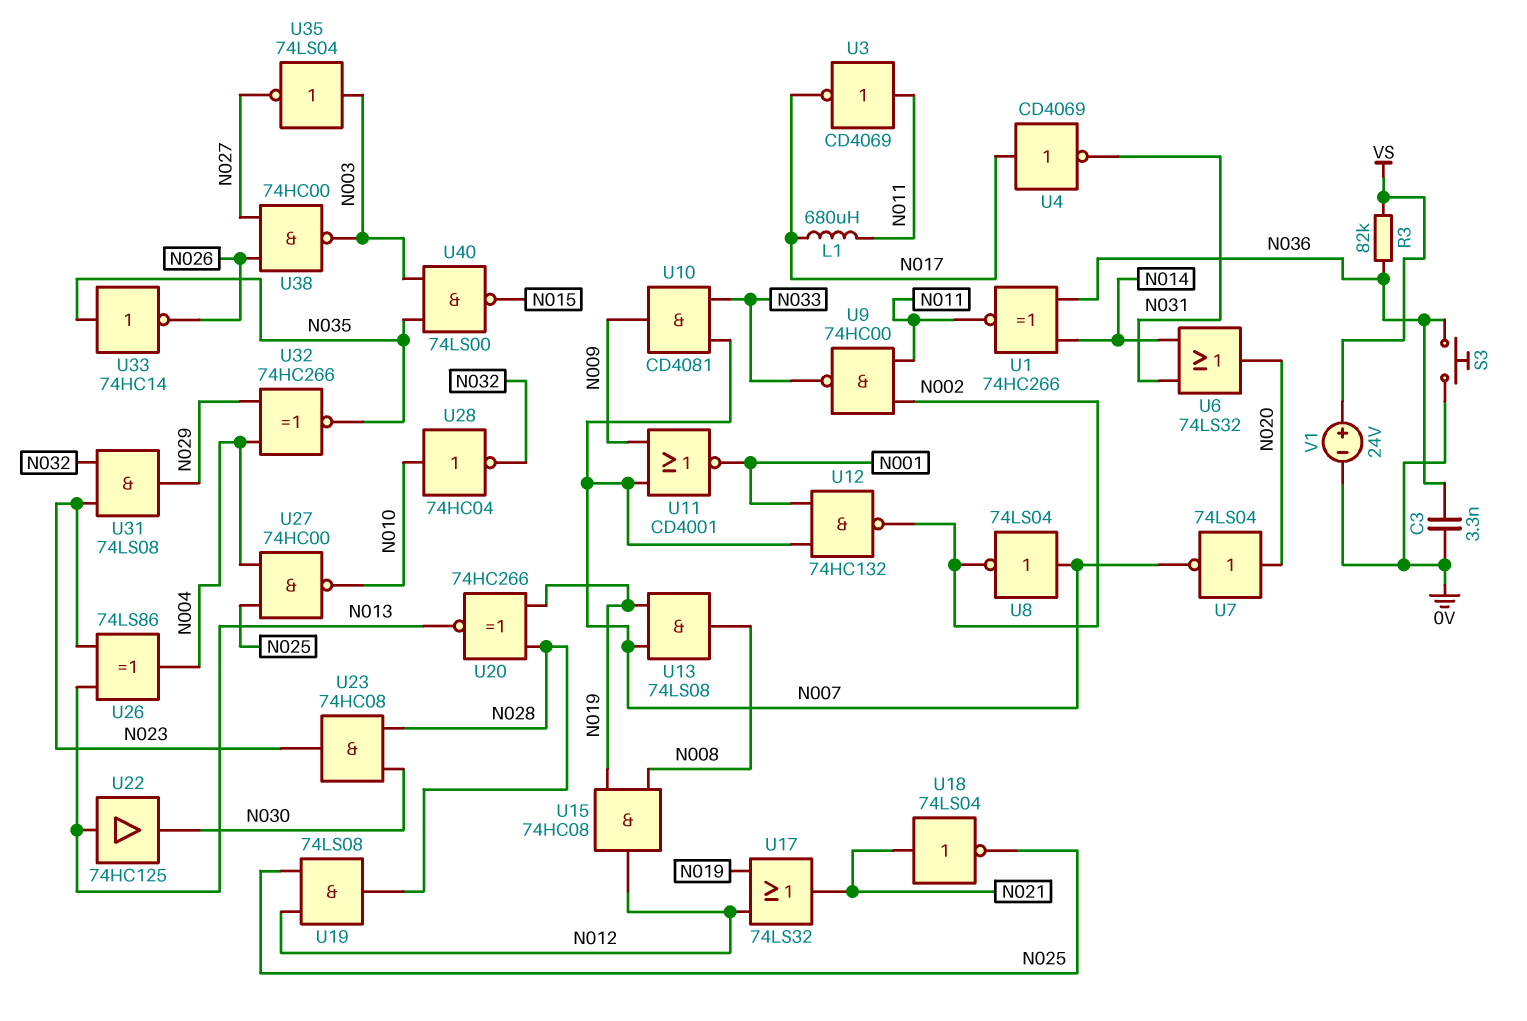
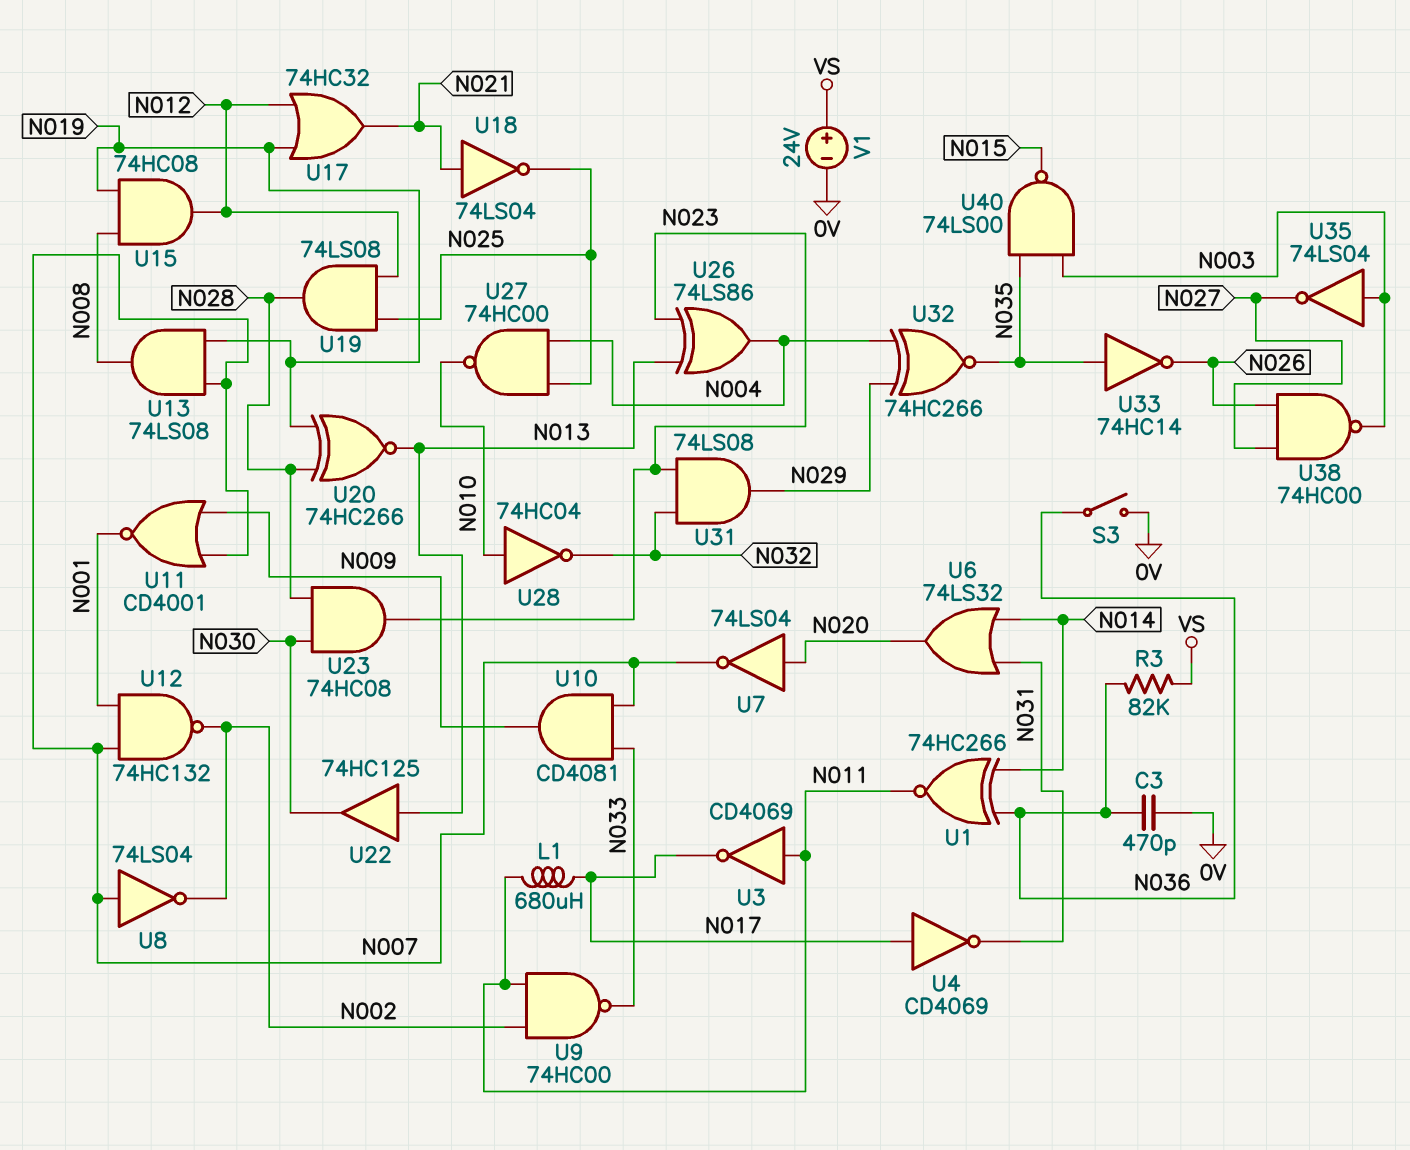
C3: 3.3nF (0V, N036) -> 470pF (0V, N036)
S3: button (0V, N036) -> switch (0V, N036)
U17: OR 74LS32 (in N012, in N019, out N021) -> OR 74HC32 (in N012, in N019, out N021)

